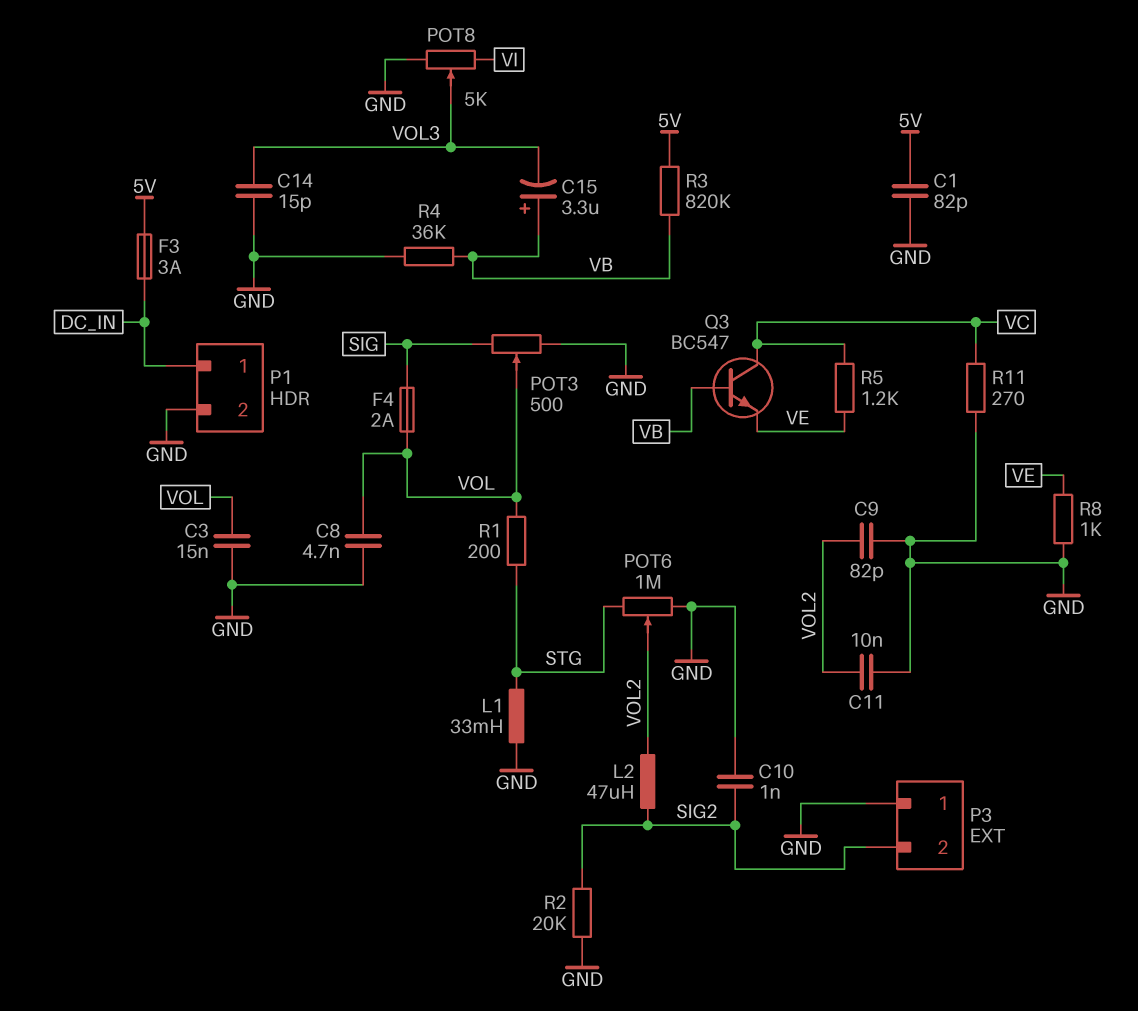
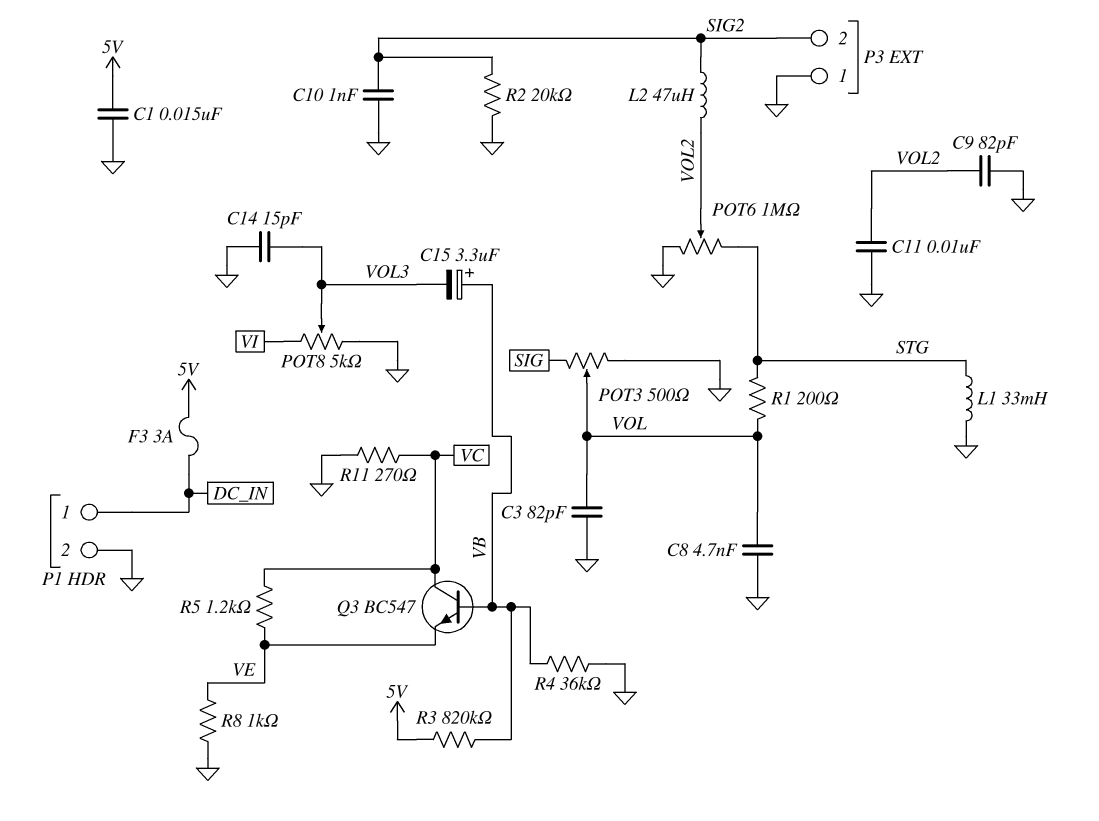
C1: 82pF (5V, GND) -> 15nF (5V, GND)
C3: 15nF (GND, VOL) -> 82pF (GND, VOL)
F4: 2A (SIG, VOL) -> none

